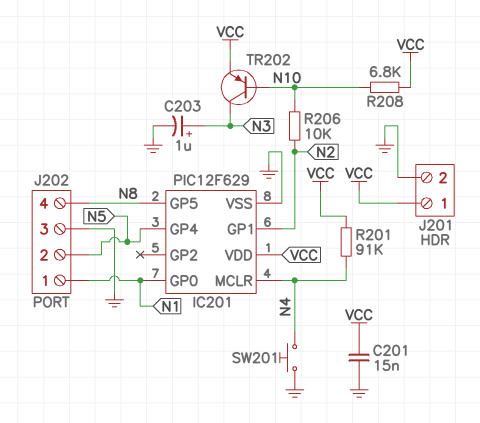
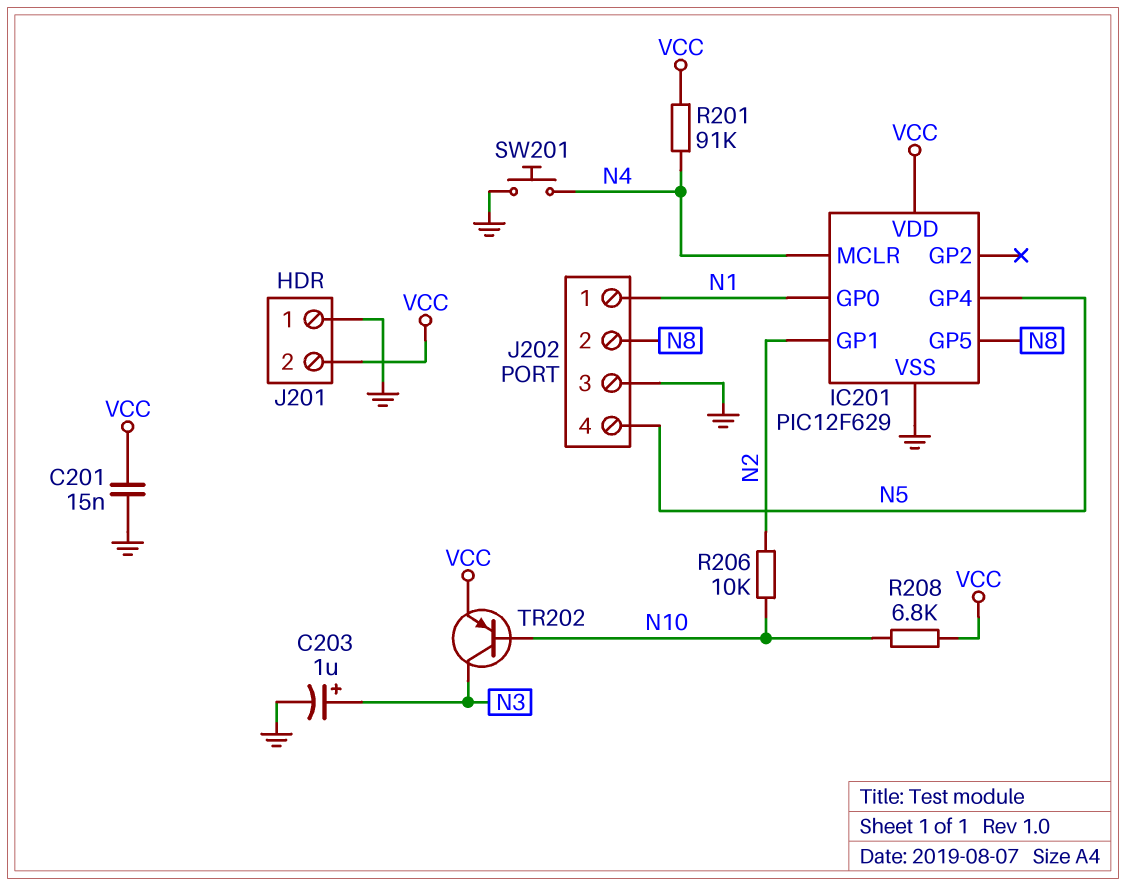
J201 pin 1: VCC -> GND
J201 pin 2: GND -> VCC
J202 pin 2: N5 -> N8
J202 pin 4: N8 -> N5

